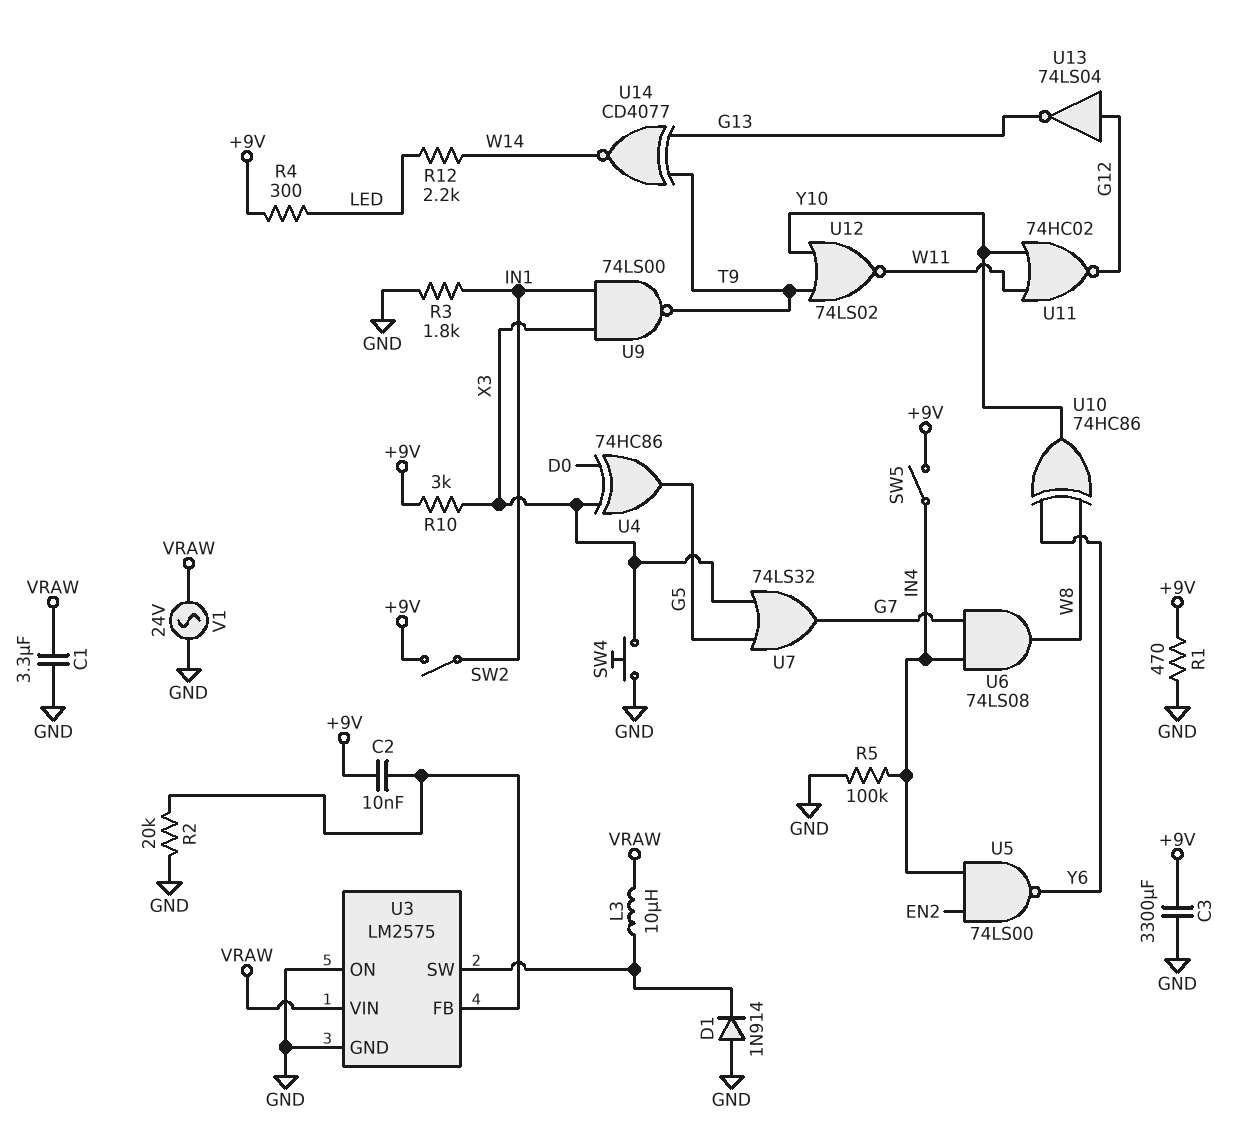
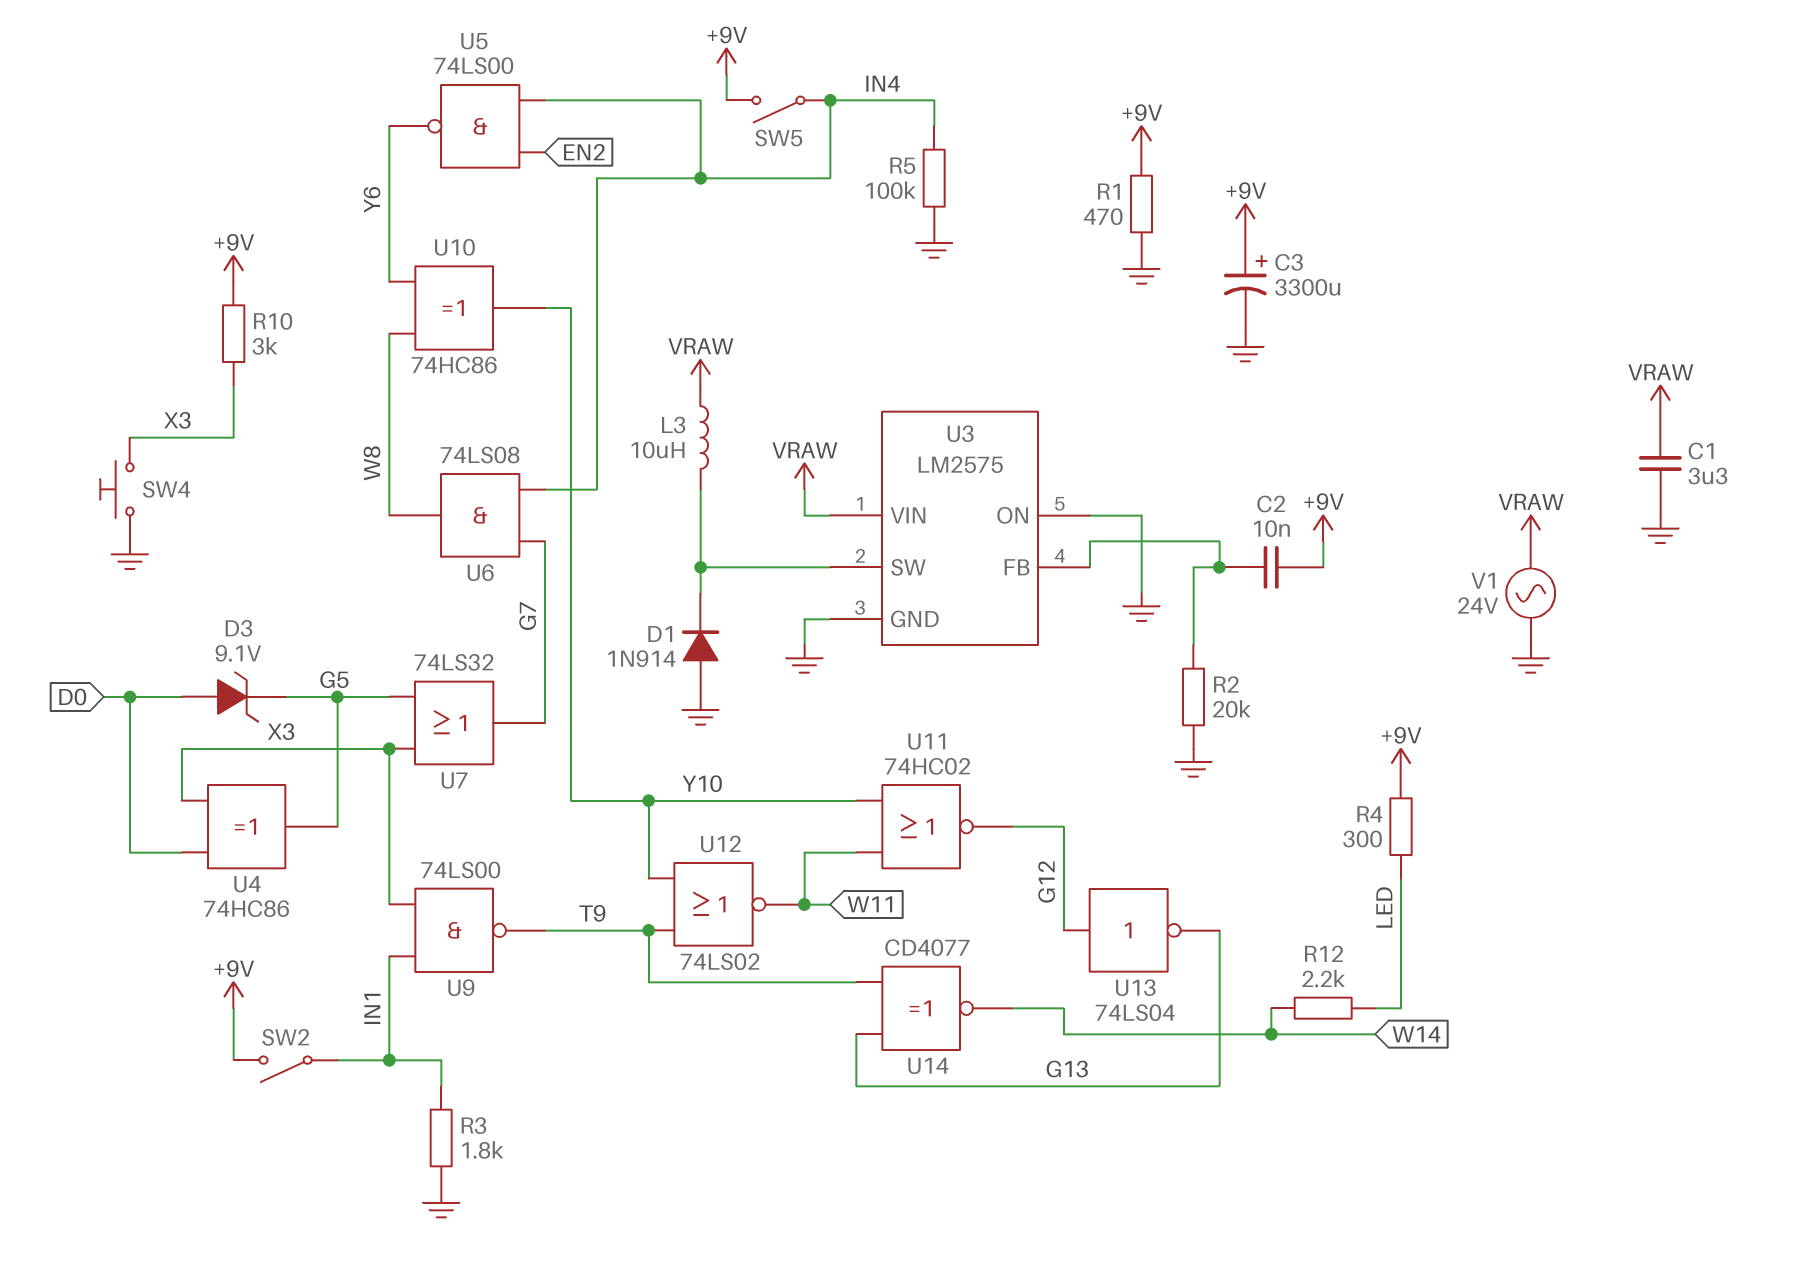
C3: 3300uF (+9V, GND) -> 3300uF (plus +9V, minus GND)
D3: none -> zener 9.1V (A D0, K G5)

